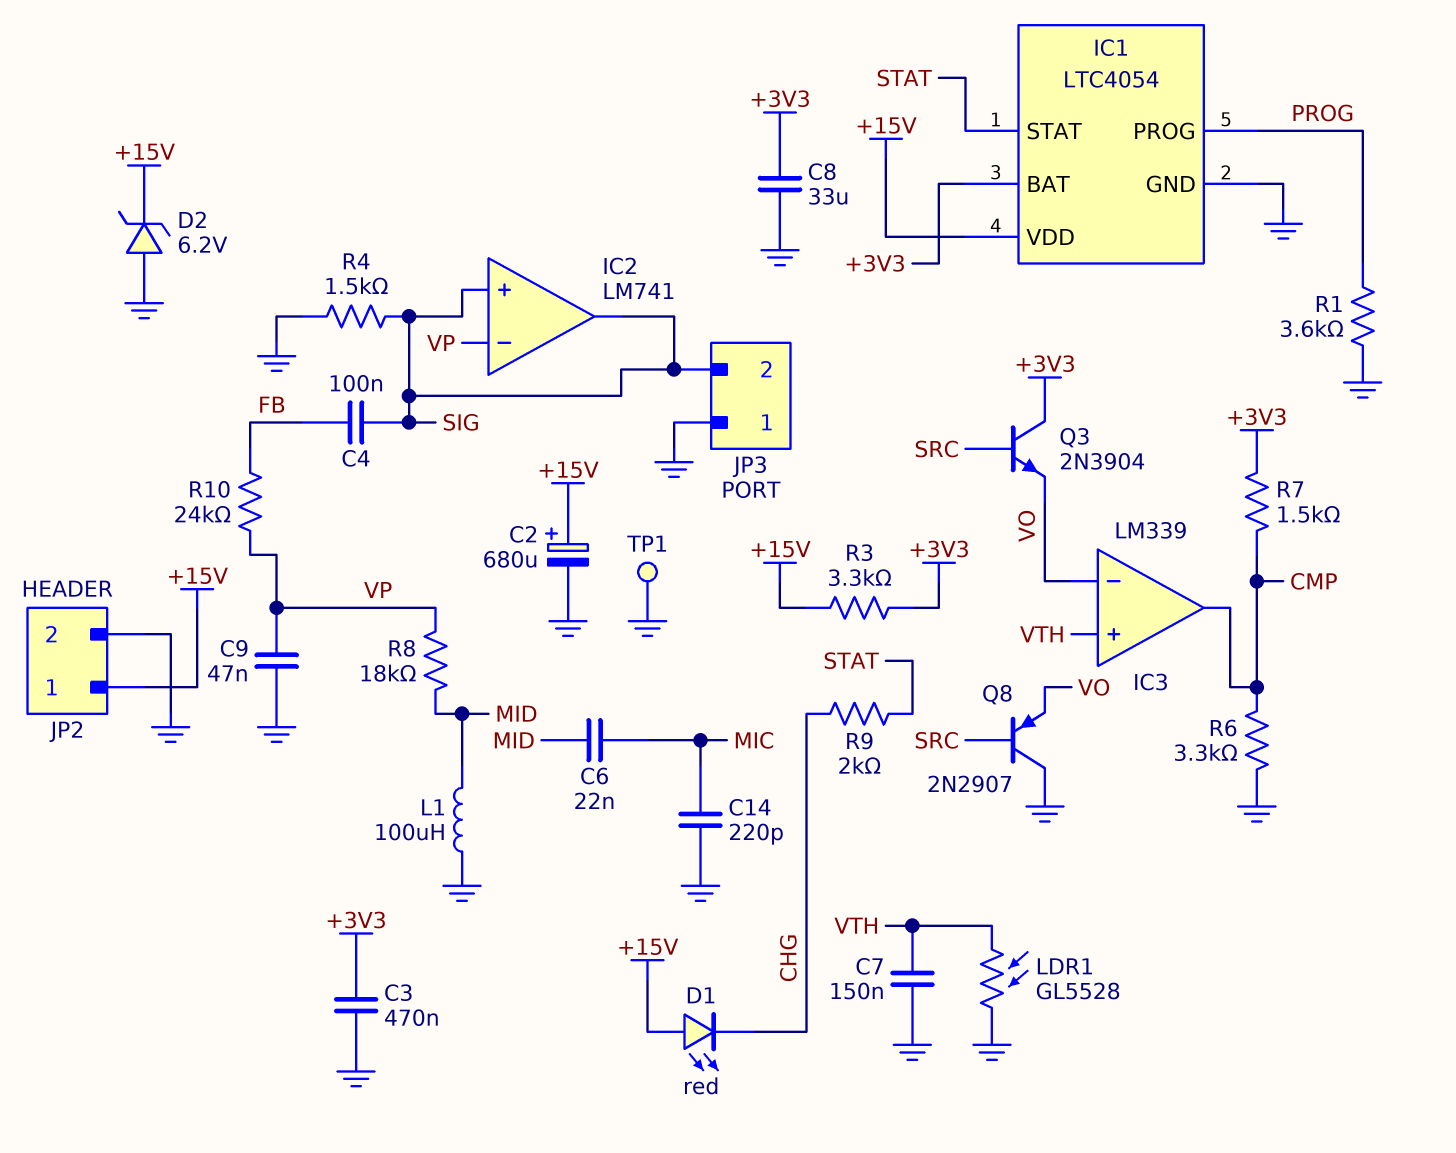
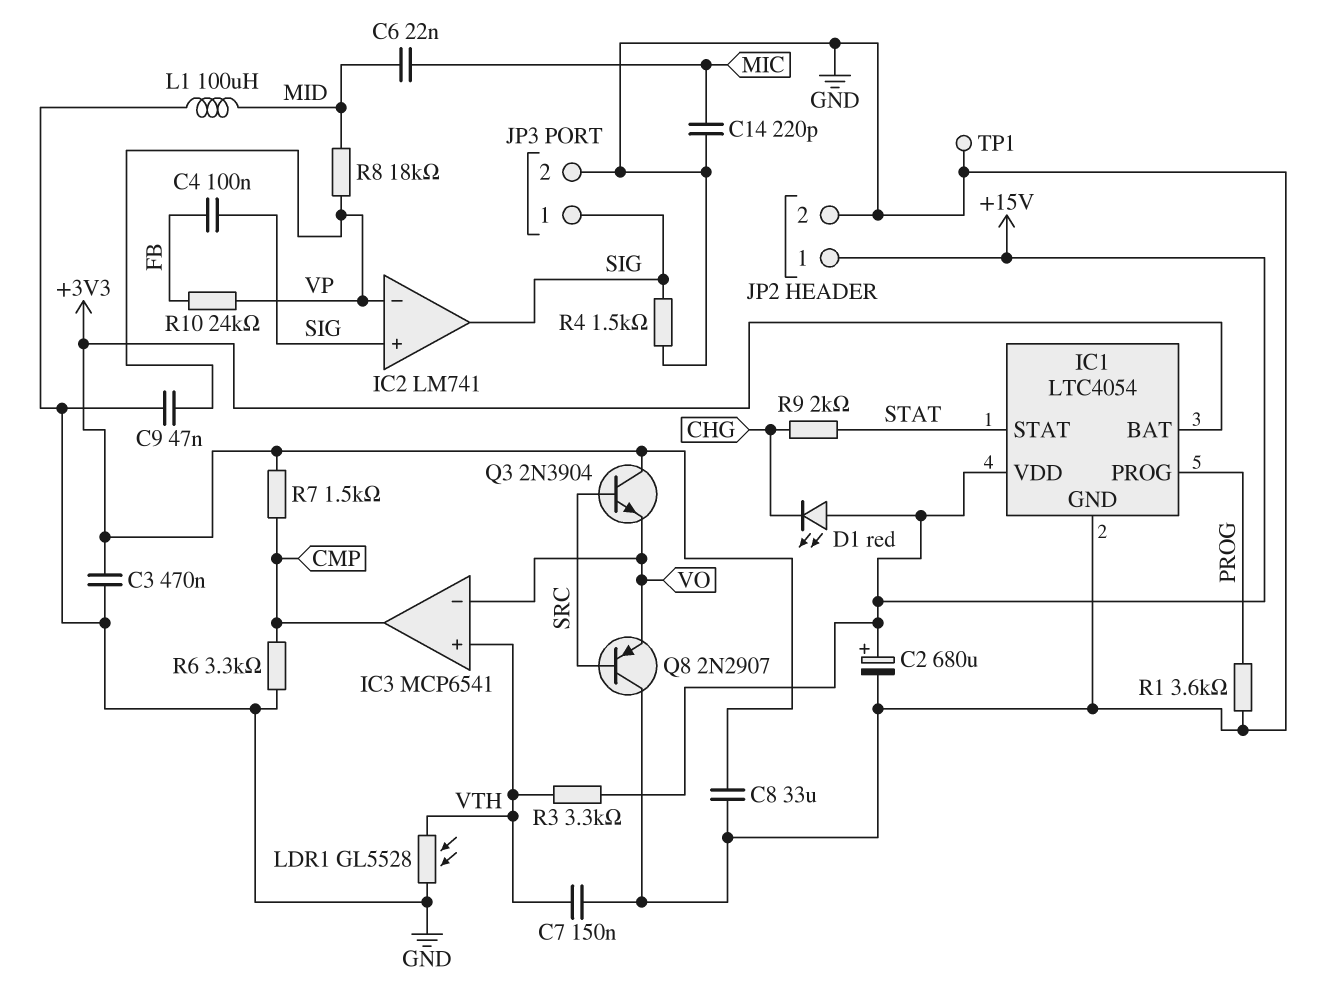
D2: zener 6.2V (A GND, K +15V) -> none
IC3: LM339 -> MCP6541
JP3 pin 1: GND -> SIG
JP3 pin 2: SIG -> GND
R3: 3.3k (+3V3, +15V) -> 3.3k (+15V, VTH)

